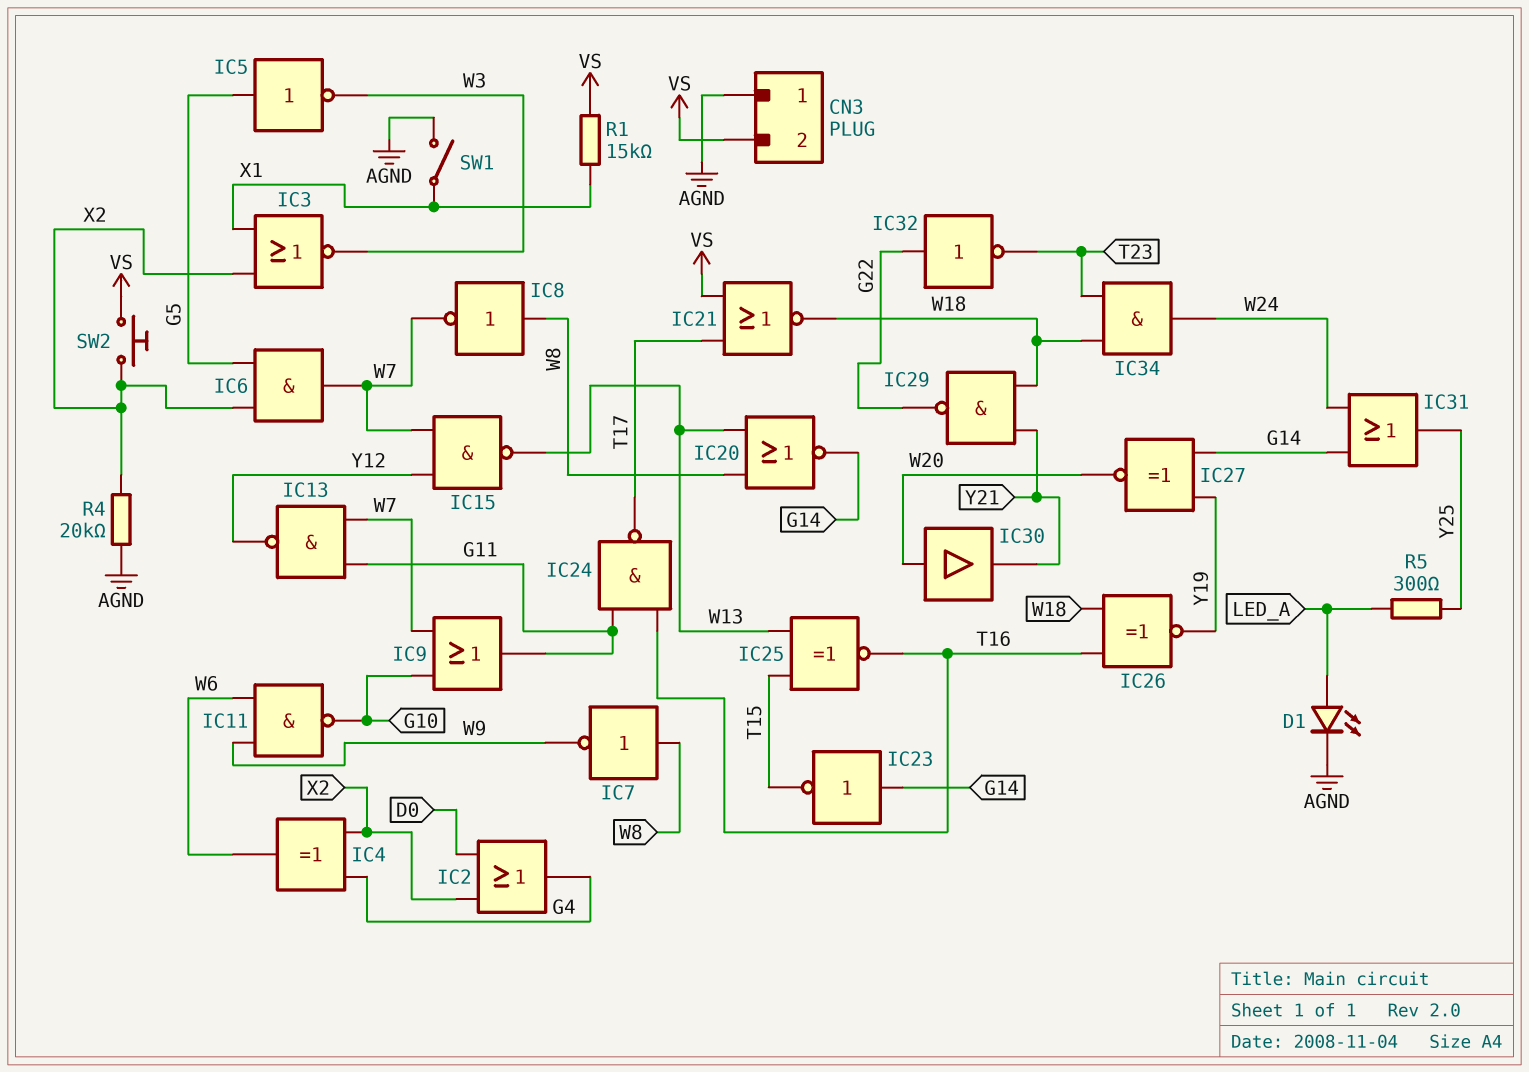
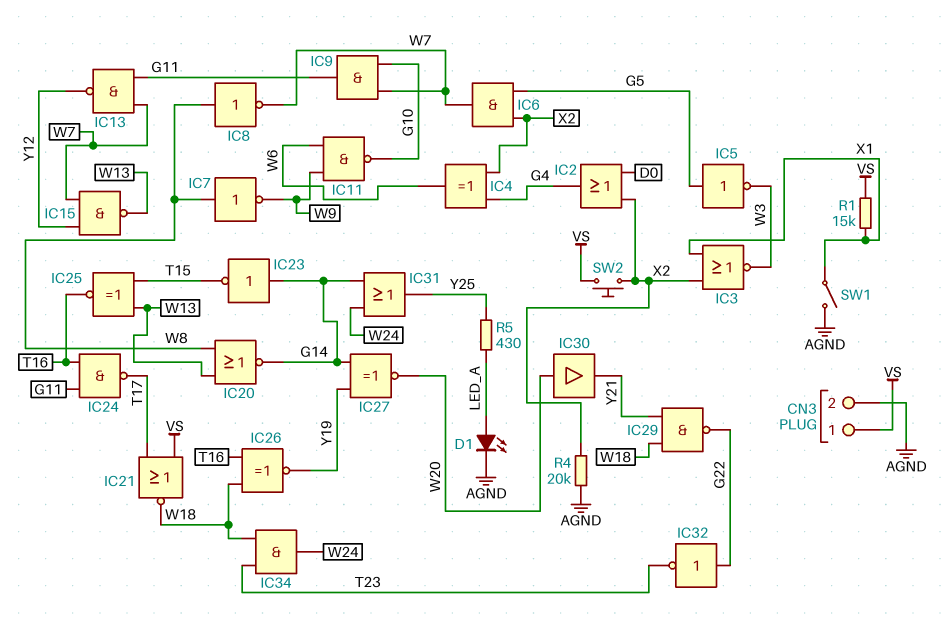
CN3 pin 1: AGND -> VS
CN3 pin 2: VS -> AGND
IC9: OR (in G10, in W7, out G11) -> AND (in G10, in W7, out G11)
R5: 300 (LED_A, Y25) -> 430 (LED_A, Y25)

